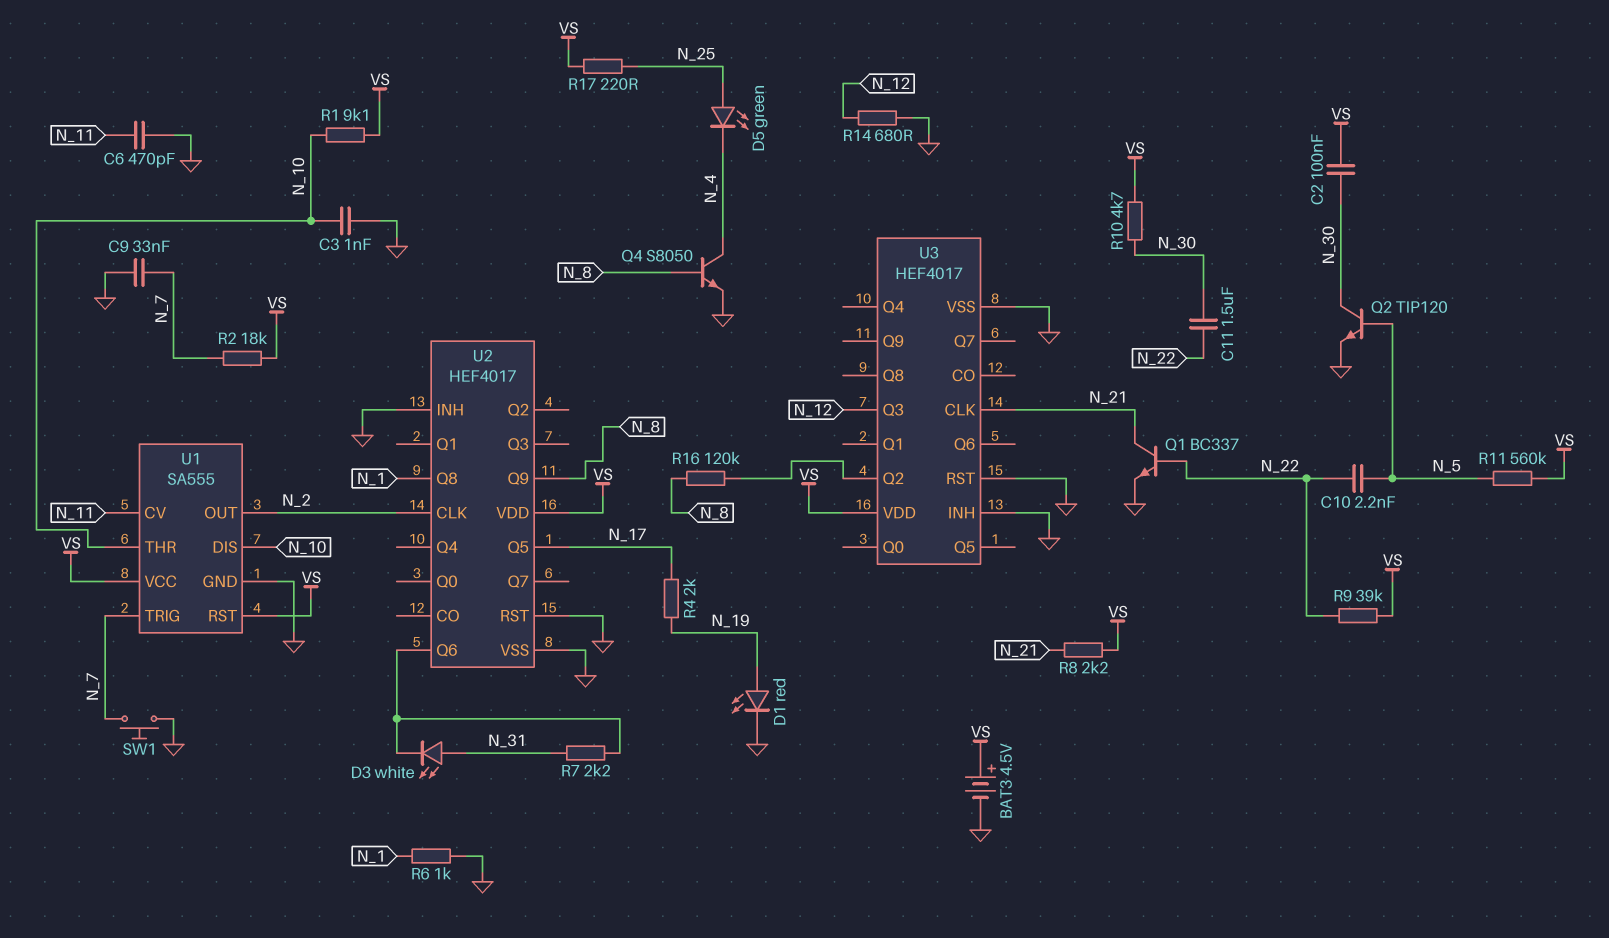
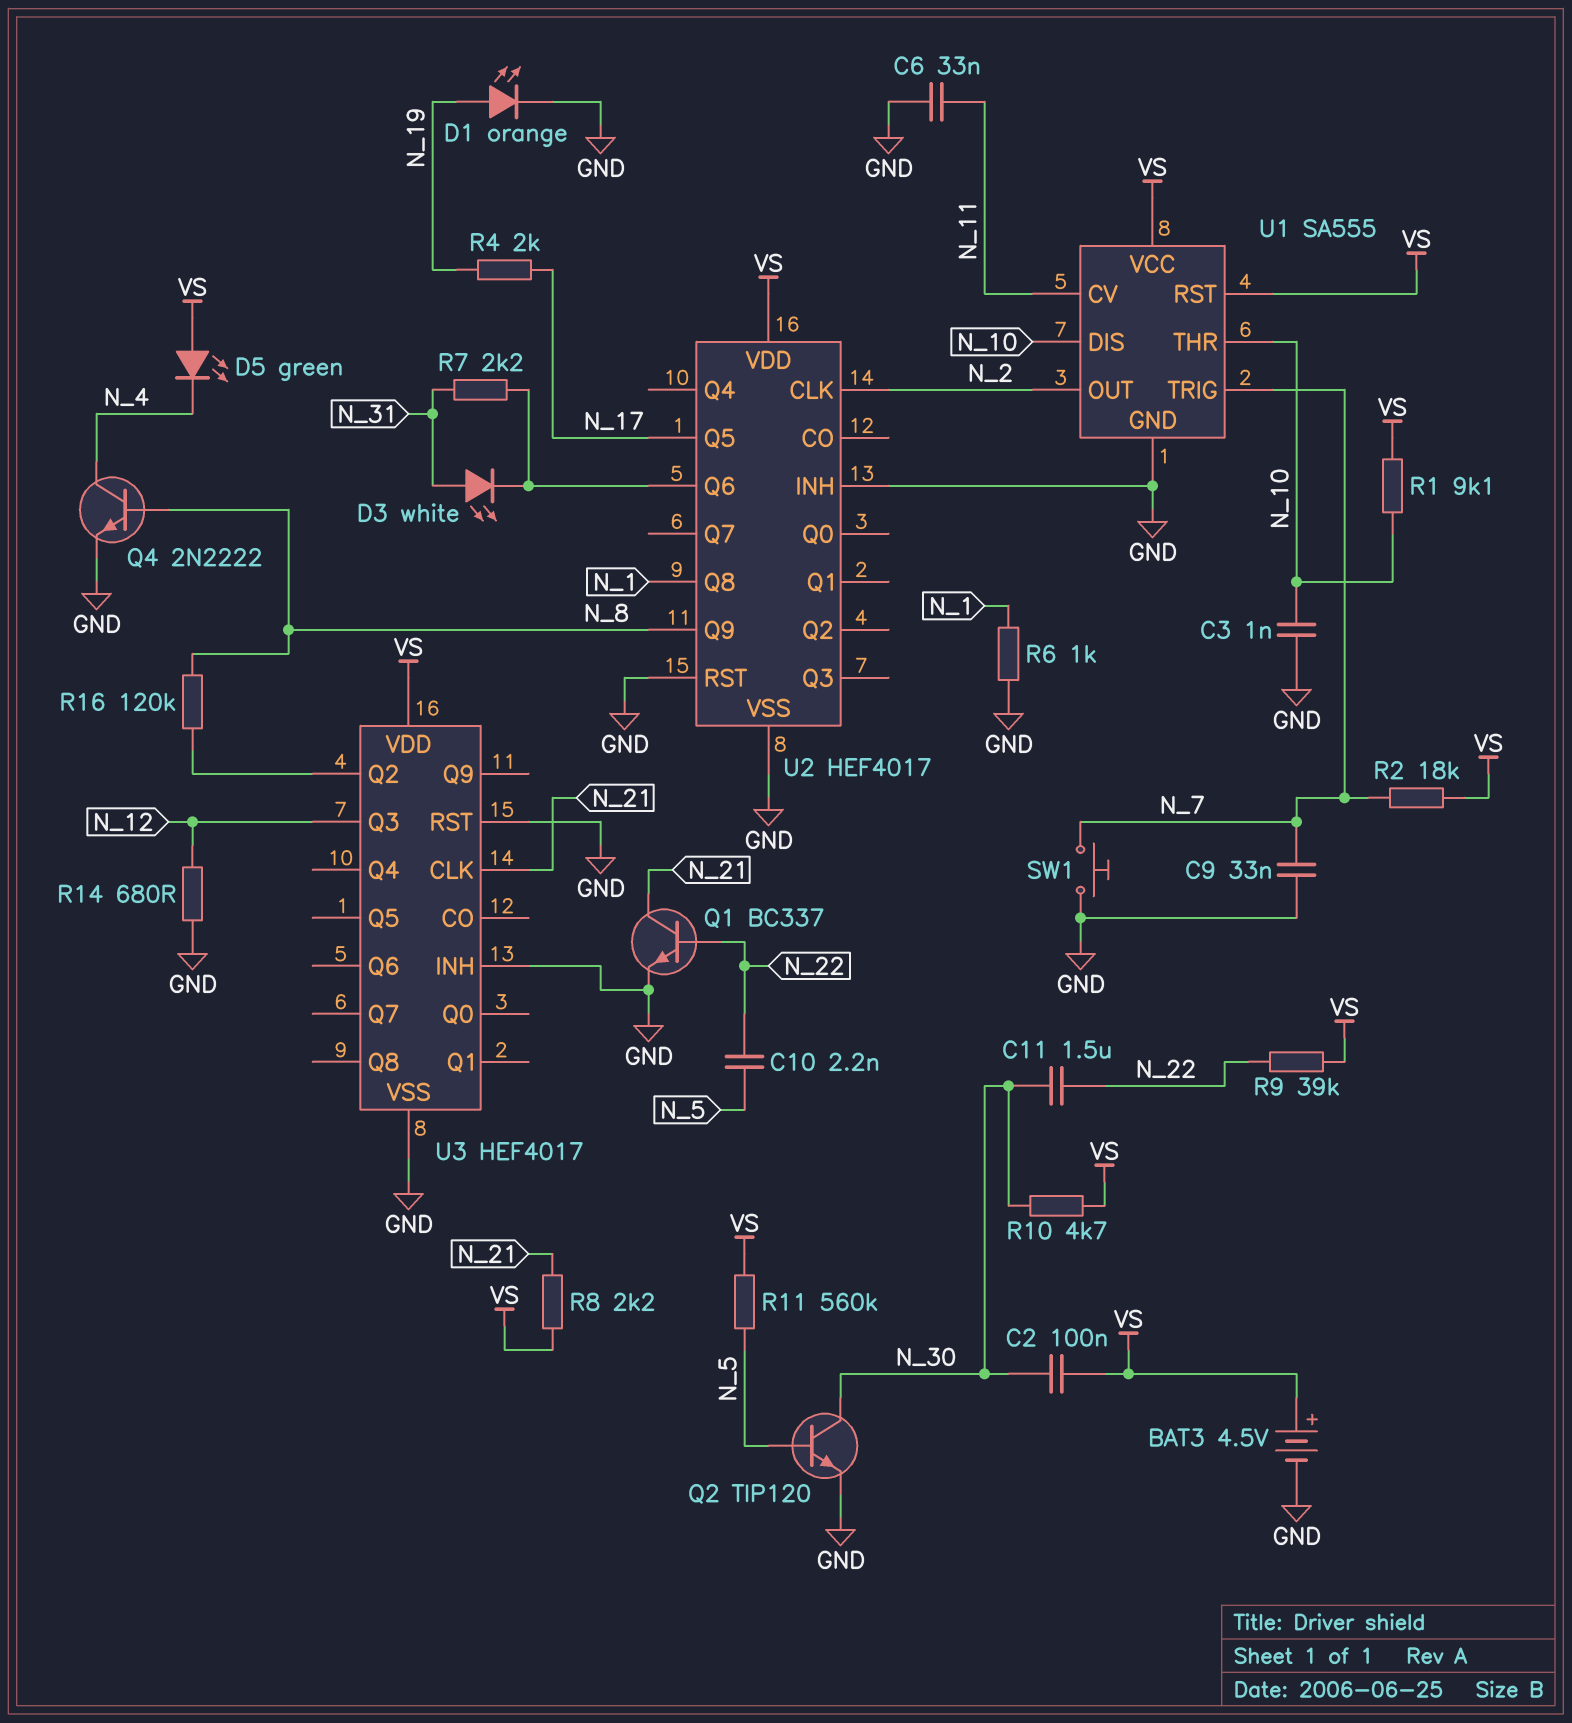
C6: 470pF (GND, N_11) -> 33nF (GND, N_11)
D1: LED red (A N_19, K GND) -> LED orange (A N_19, K GND)
D5: LED green (A N_25, K N_4) -> LED green (A VS, K N_4)
Q4: NPN S8050 (B N_8, C N_4, E GND) -> NPN 2N2222 (B N_8, C N_4, E GND)
R17: 220 (N_25, VS) -> none

